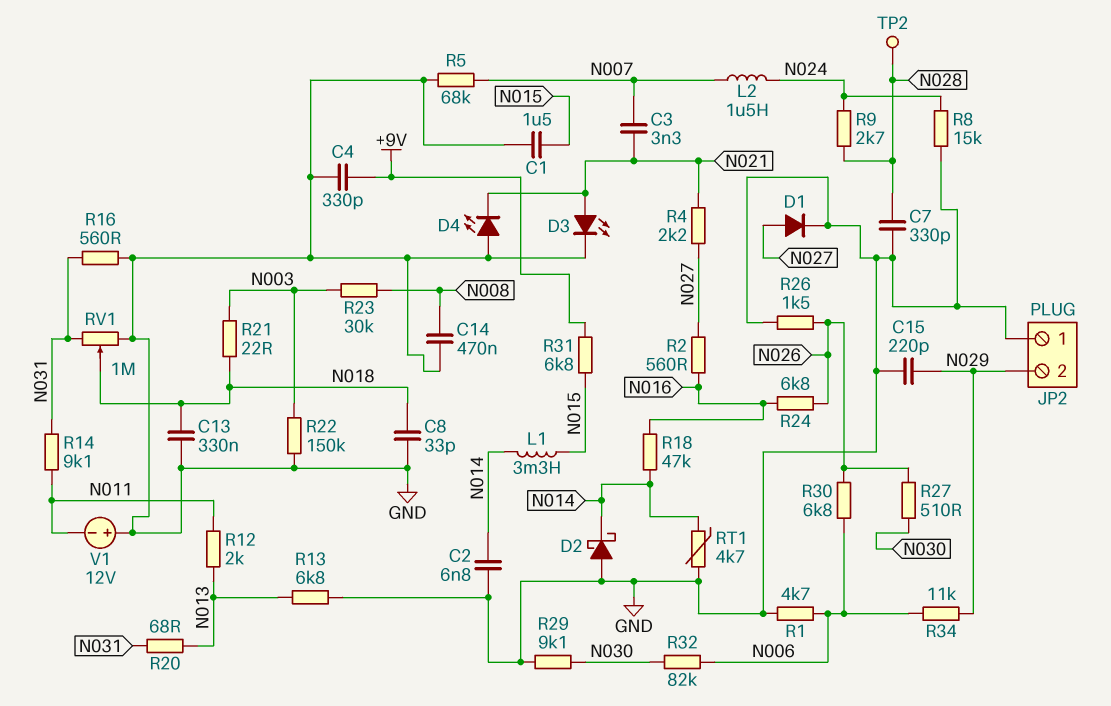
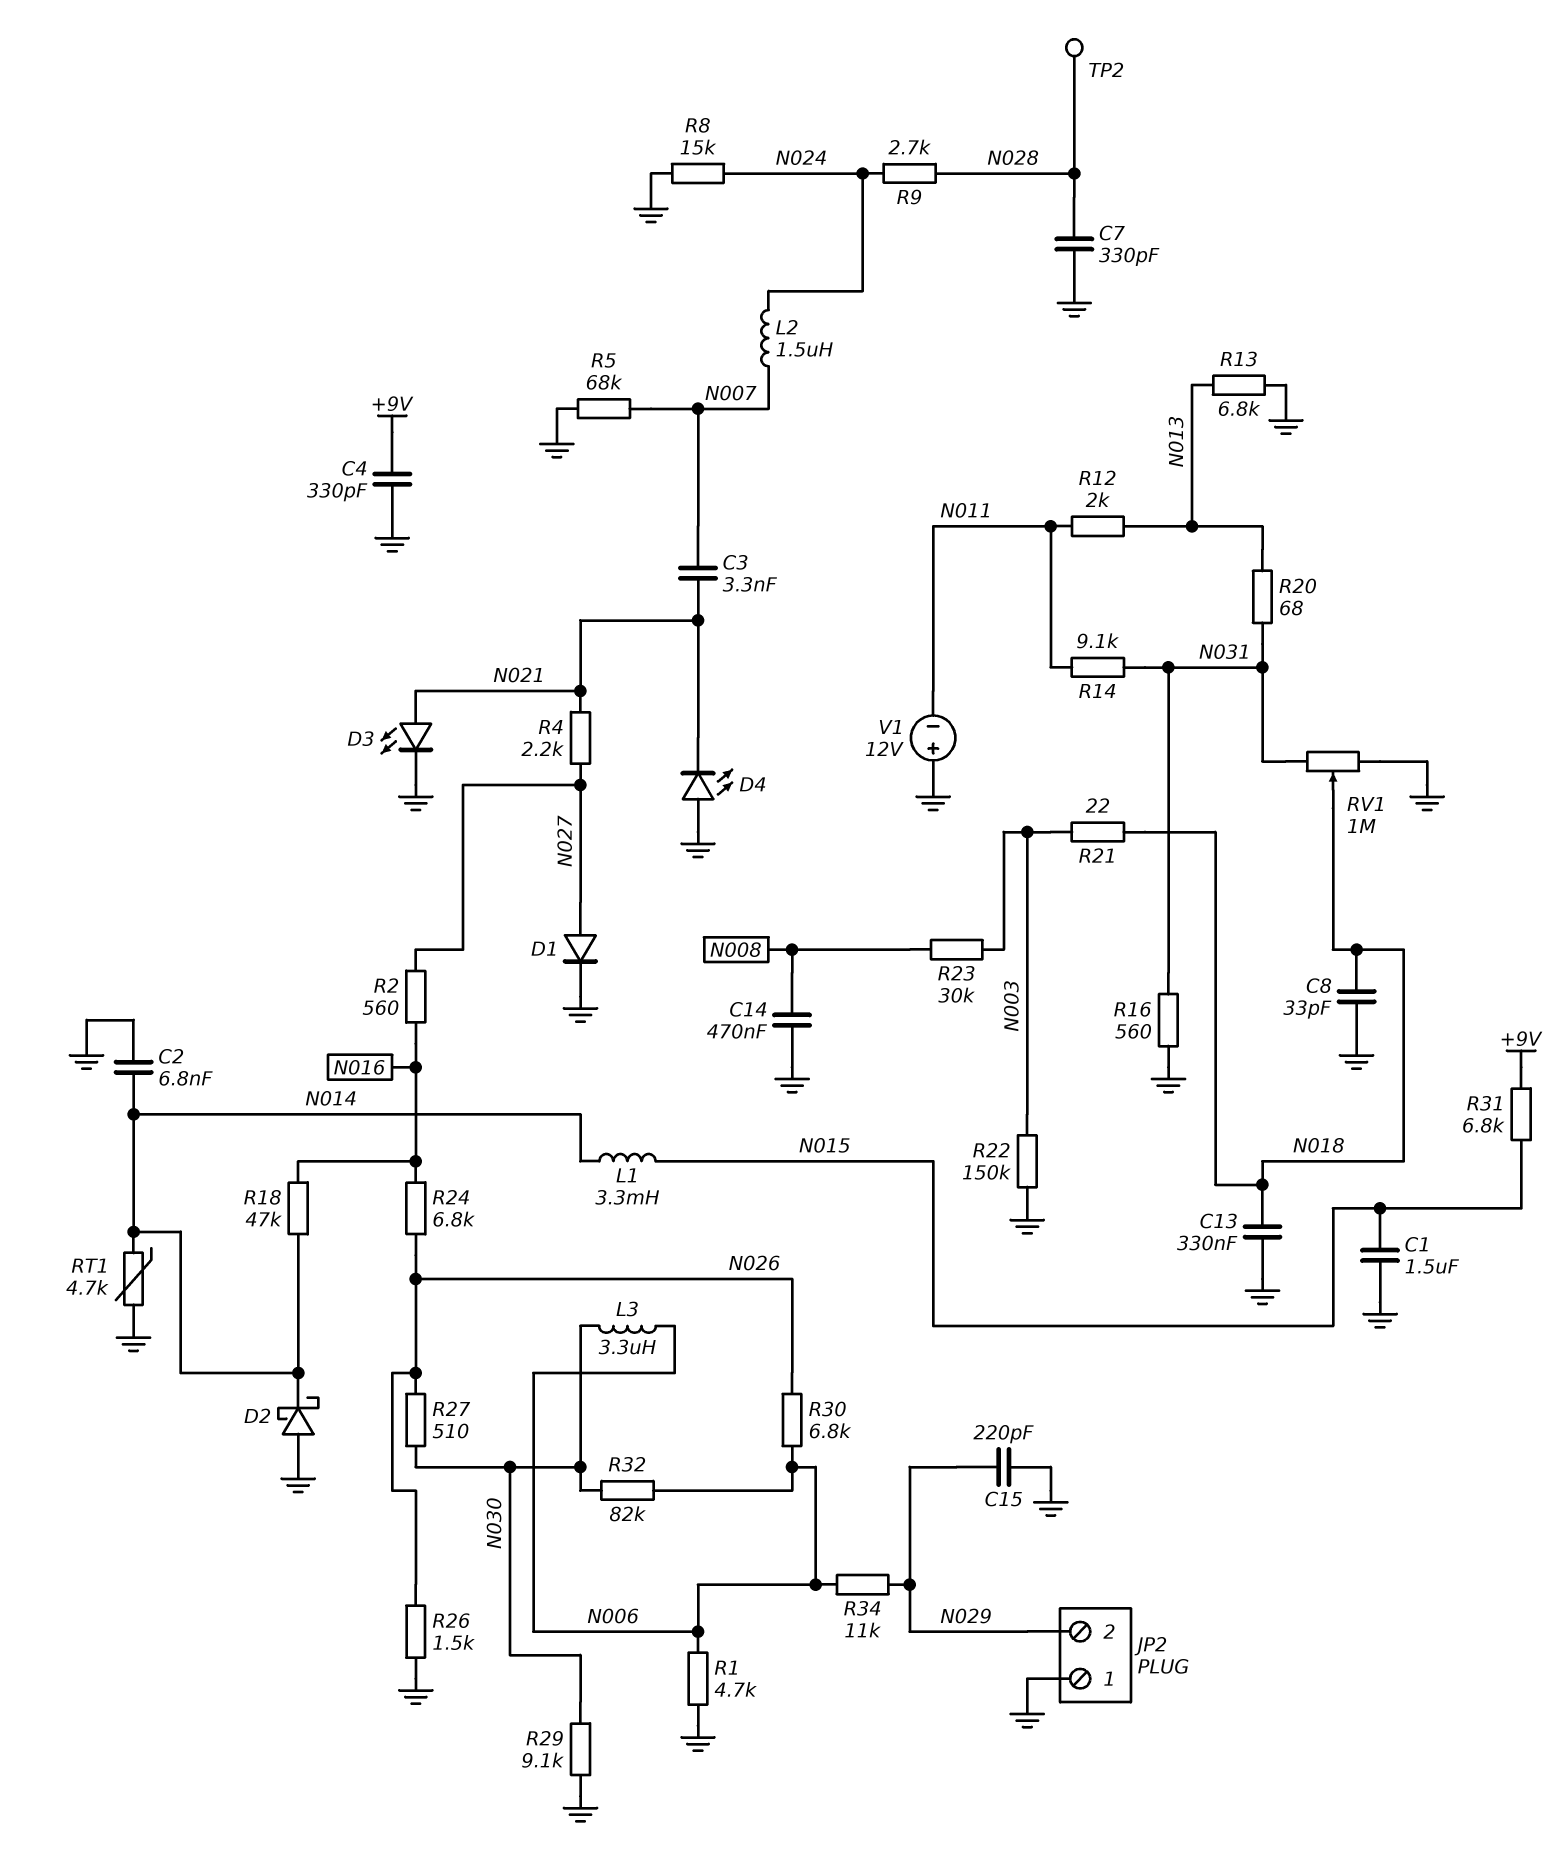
L3: none -> 3.3uH (N006, N030)

